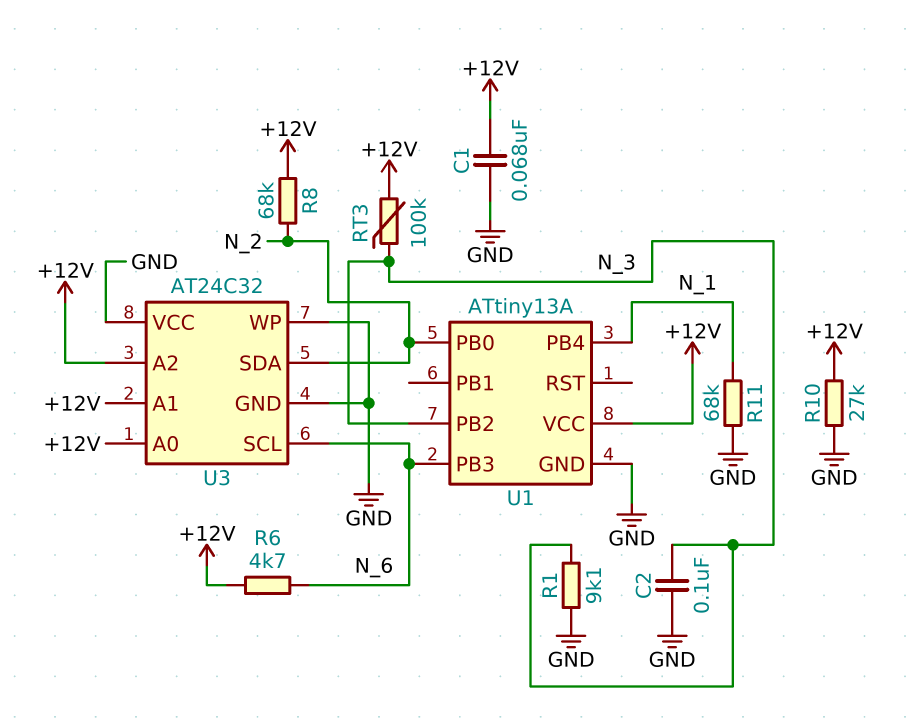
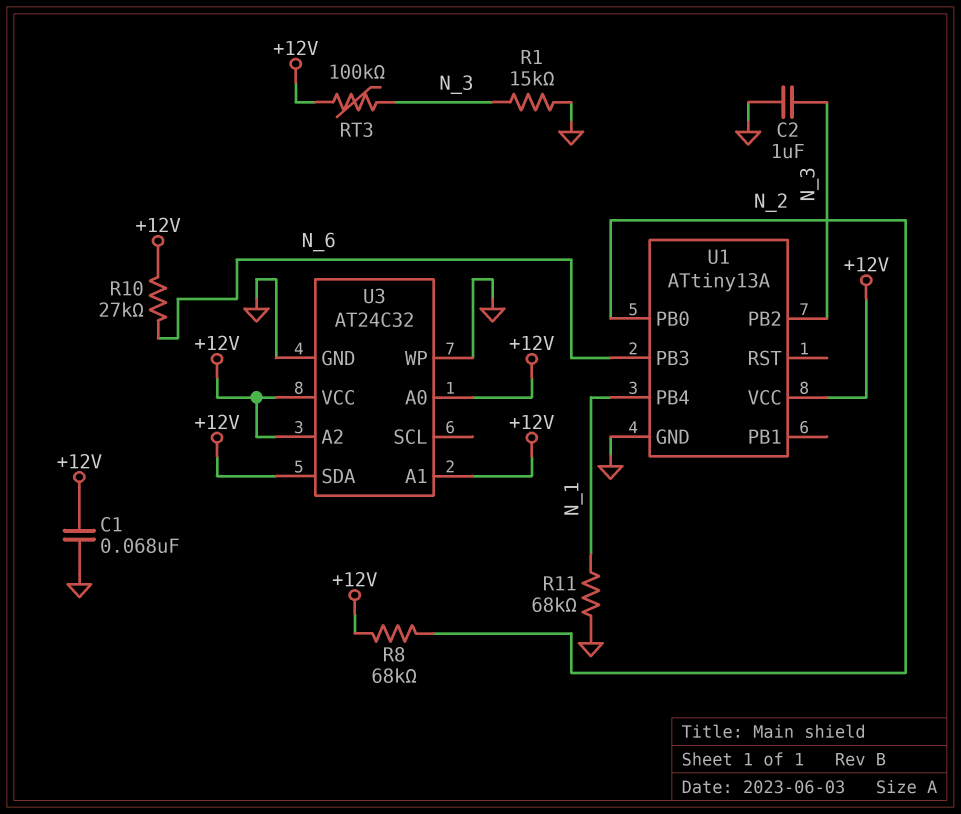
C2: 100nF (GND, N_3) -> 1uF (GND, N_3)
R1: 9.1k (GND, N_3) -> 15k (GND, N_3)
R6: 4.7k (+12V, N_6) -> none
R10: 27k (+12V, GND) -> 27k (+12V, N_6)
U3 pin SCL: N_6 -> none
U3 pin SDA: N_2 -> +12V
U3 pin VCC: GND -> +12V

